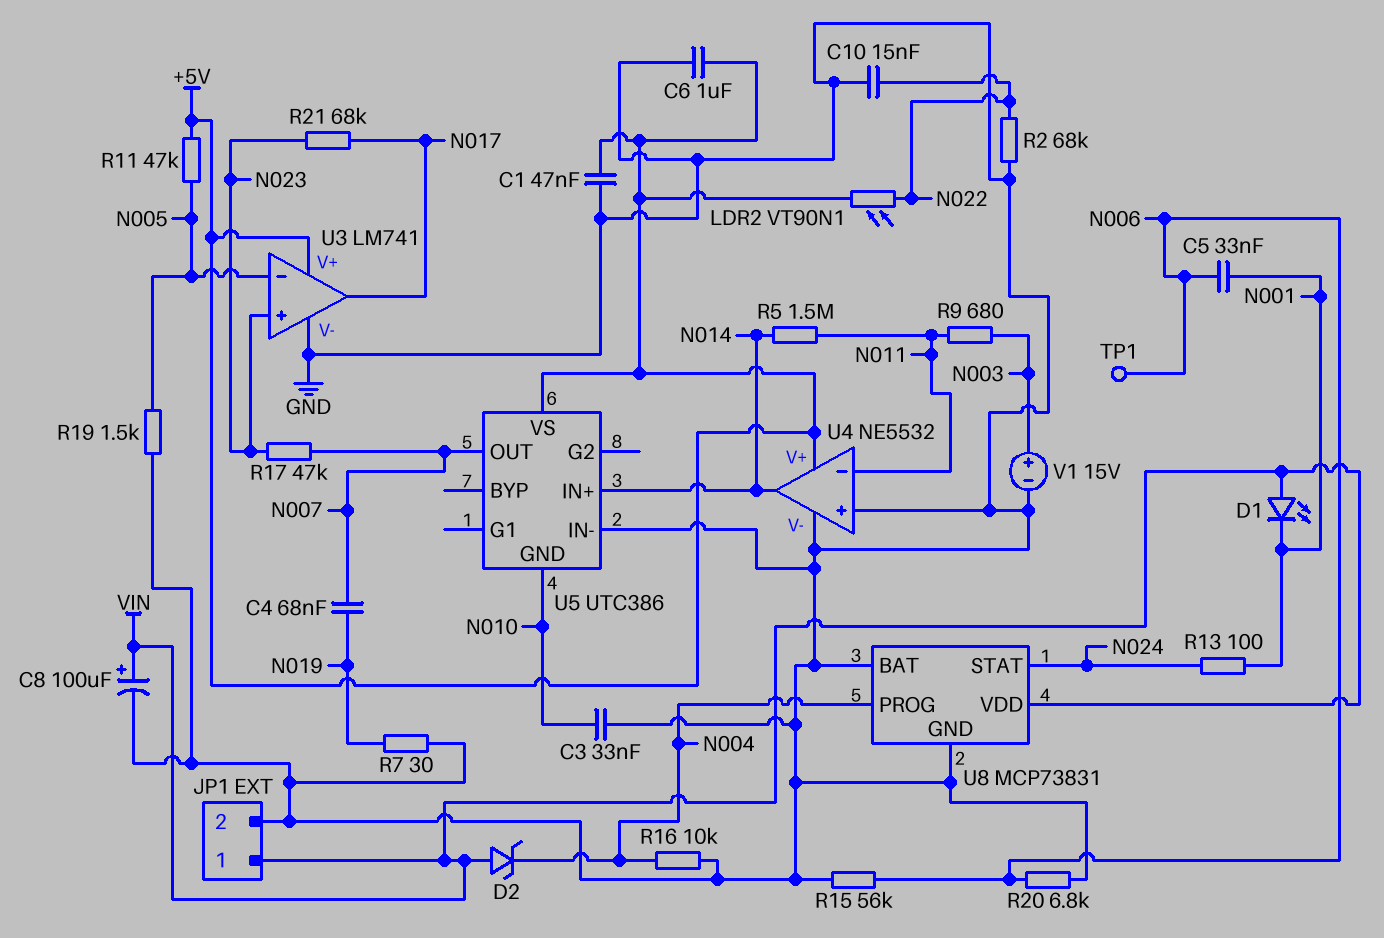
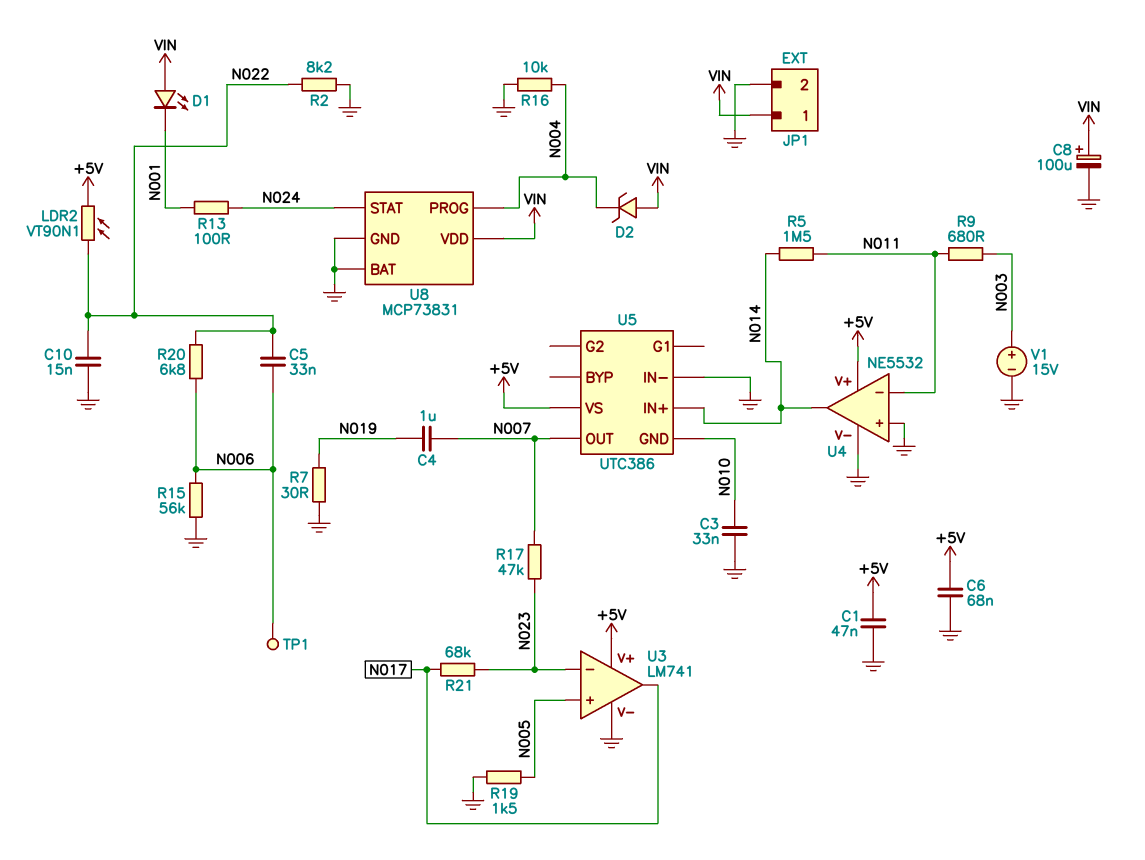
C4: 68nF (N007, N019) -> 1uF (N007, N019)
C5: 33nF (N001, N006) -> 33nF (N006, N022)
C6: 1uF (+5V, GND) -> 68nF (+5V, GND)
R2: 68k (GND, N022) -> 8.2k (GND, N022)
R11: 47k (+5V, N005) -> none
R20: 6.8k (GND, N006) -> 6.8k (N006, N022)
U3 pin in+: N023 -> N005
U3 pin in-: N005 -> N023

